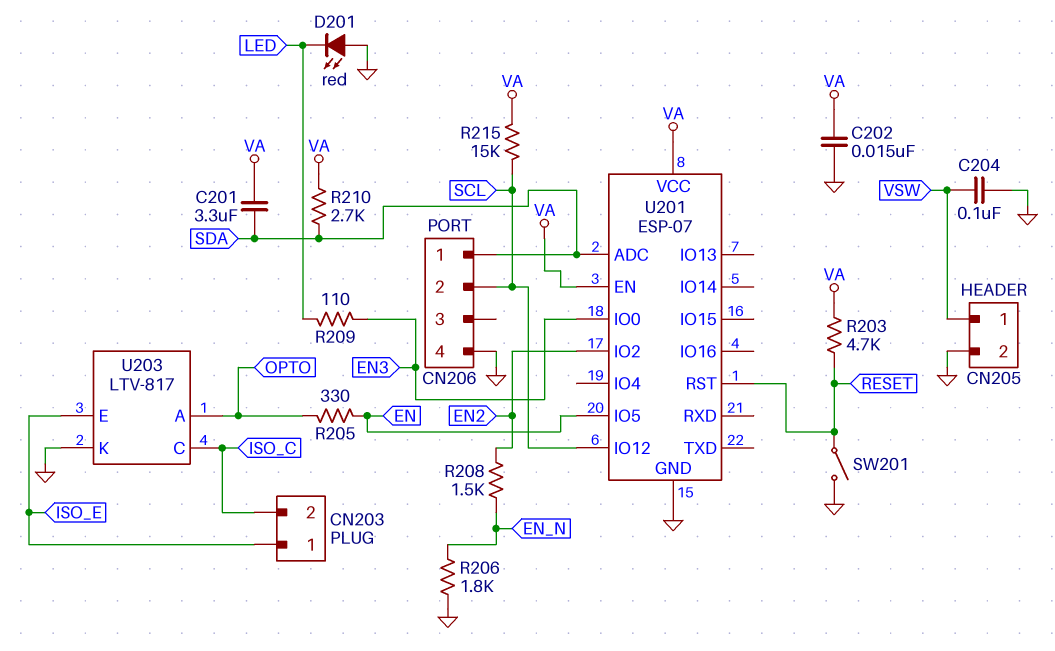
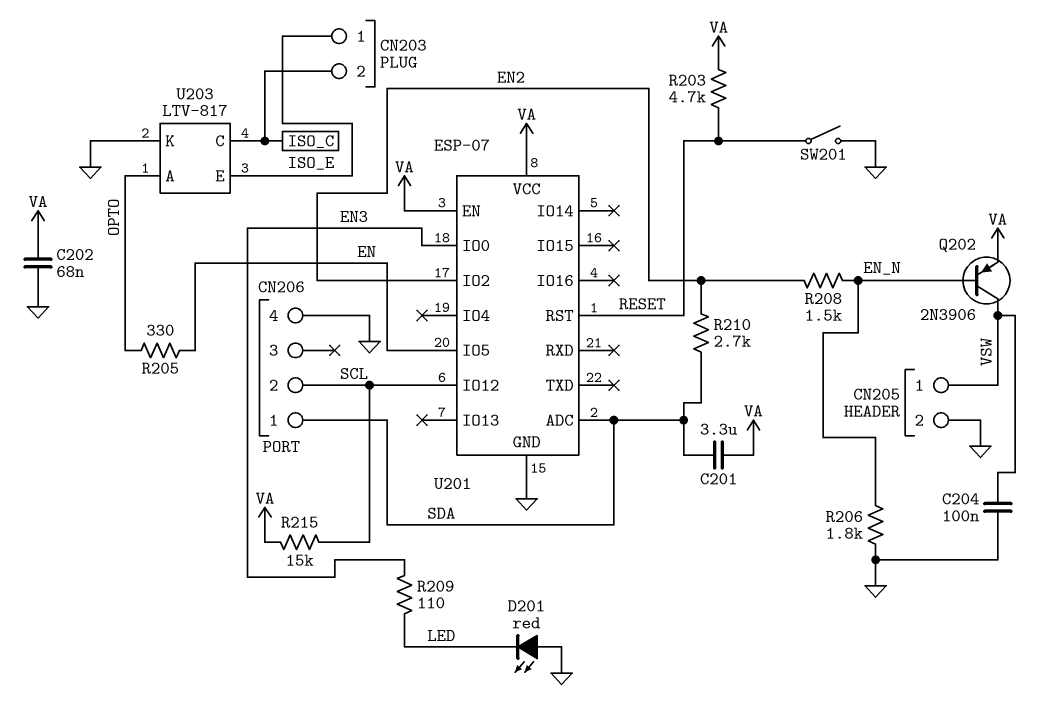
C202: 15nF (GND, VA) -> 68nF (GND, VA)
Q202: none -> PNP 2N3906 (B EN_N, C VSW, E VA)
R210: 2.7k (SDA, VA) -> 2.7k (EN2, SDA)

